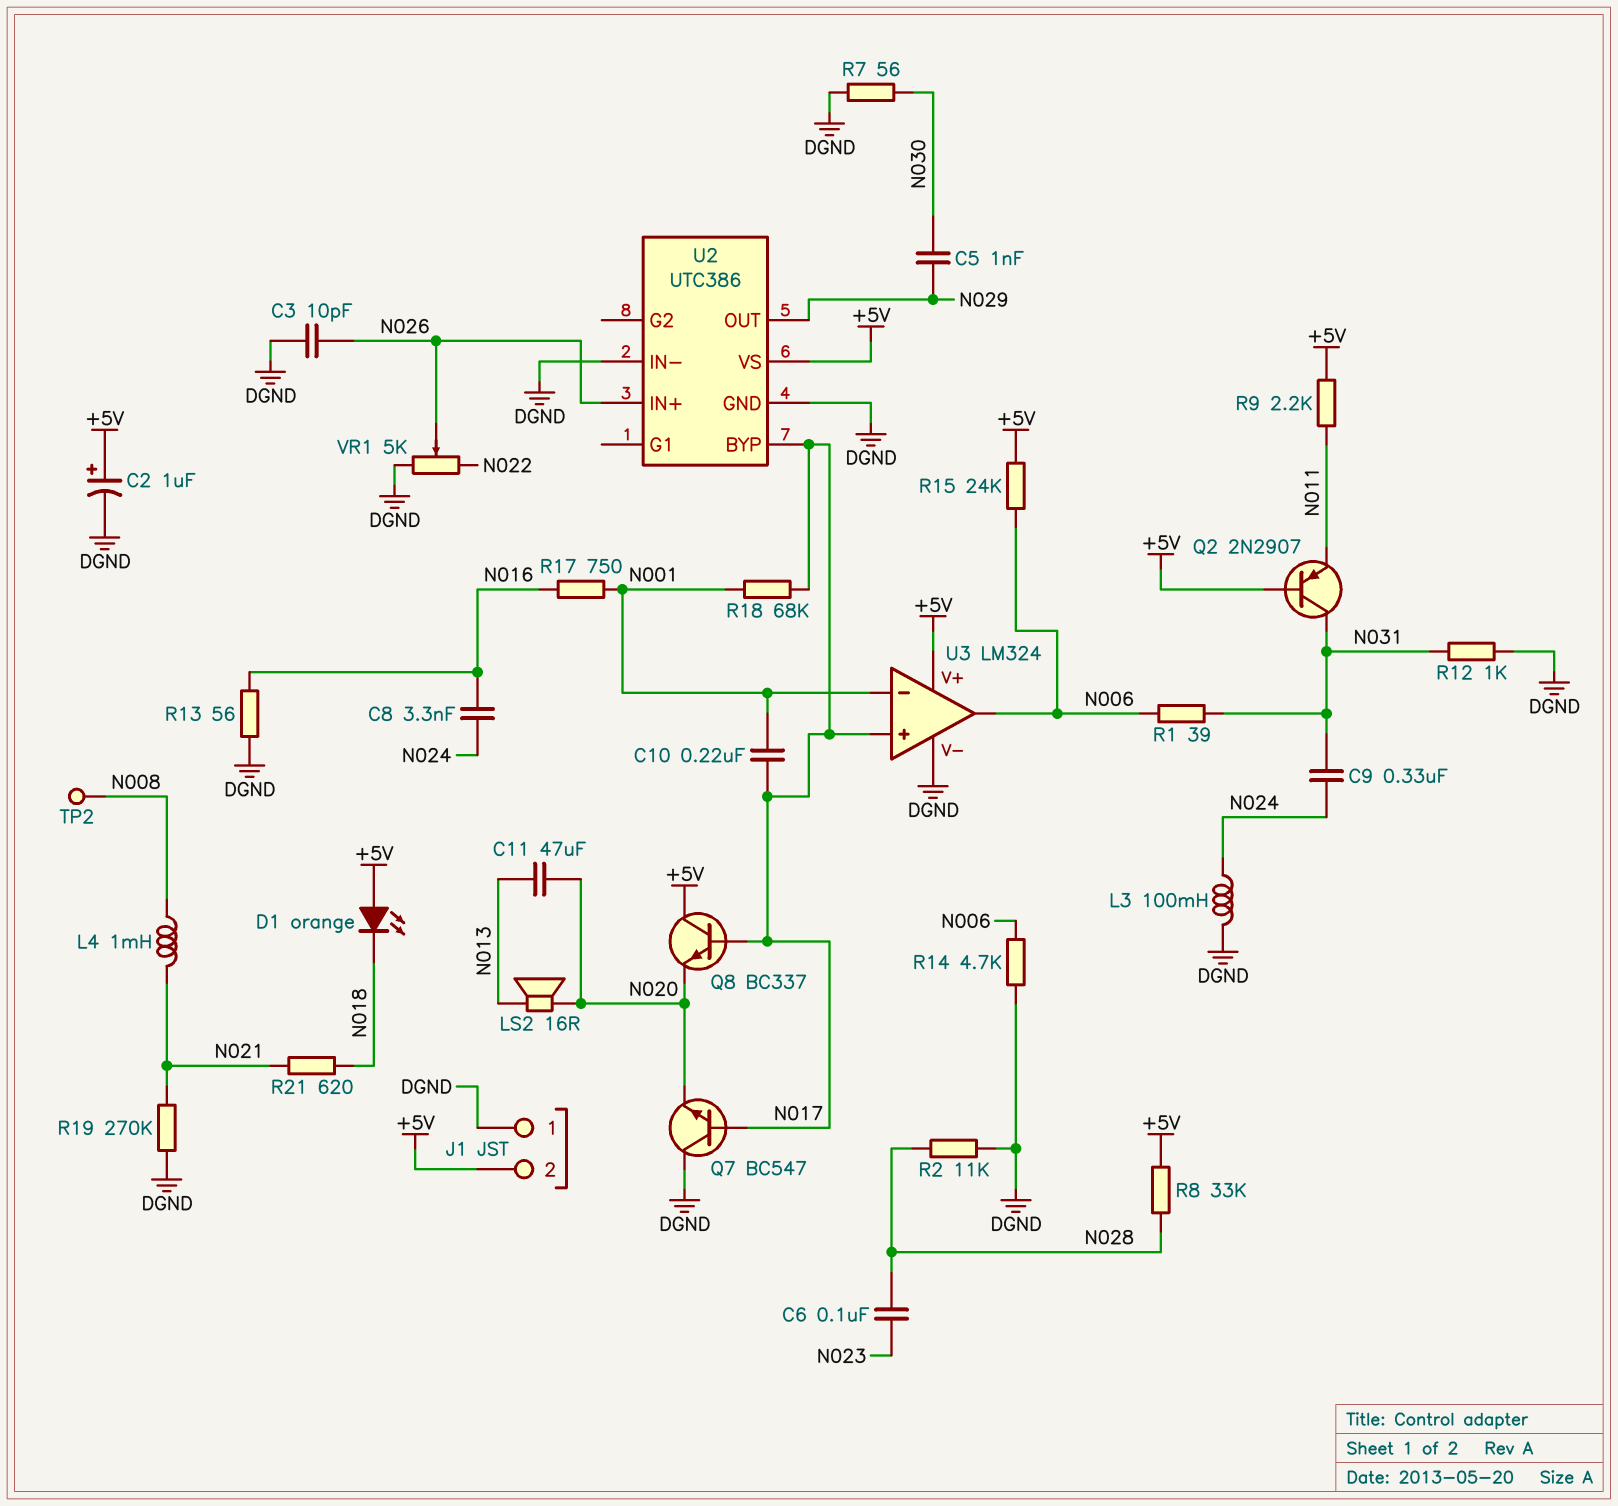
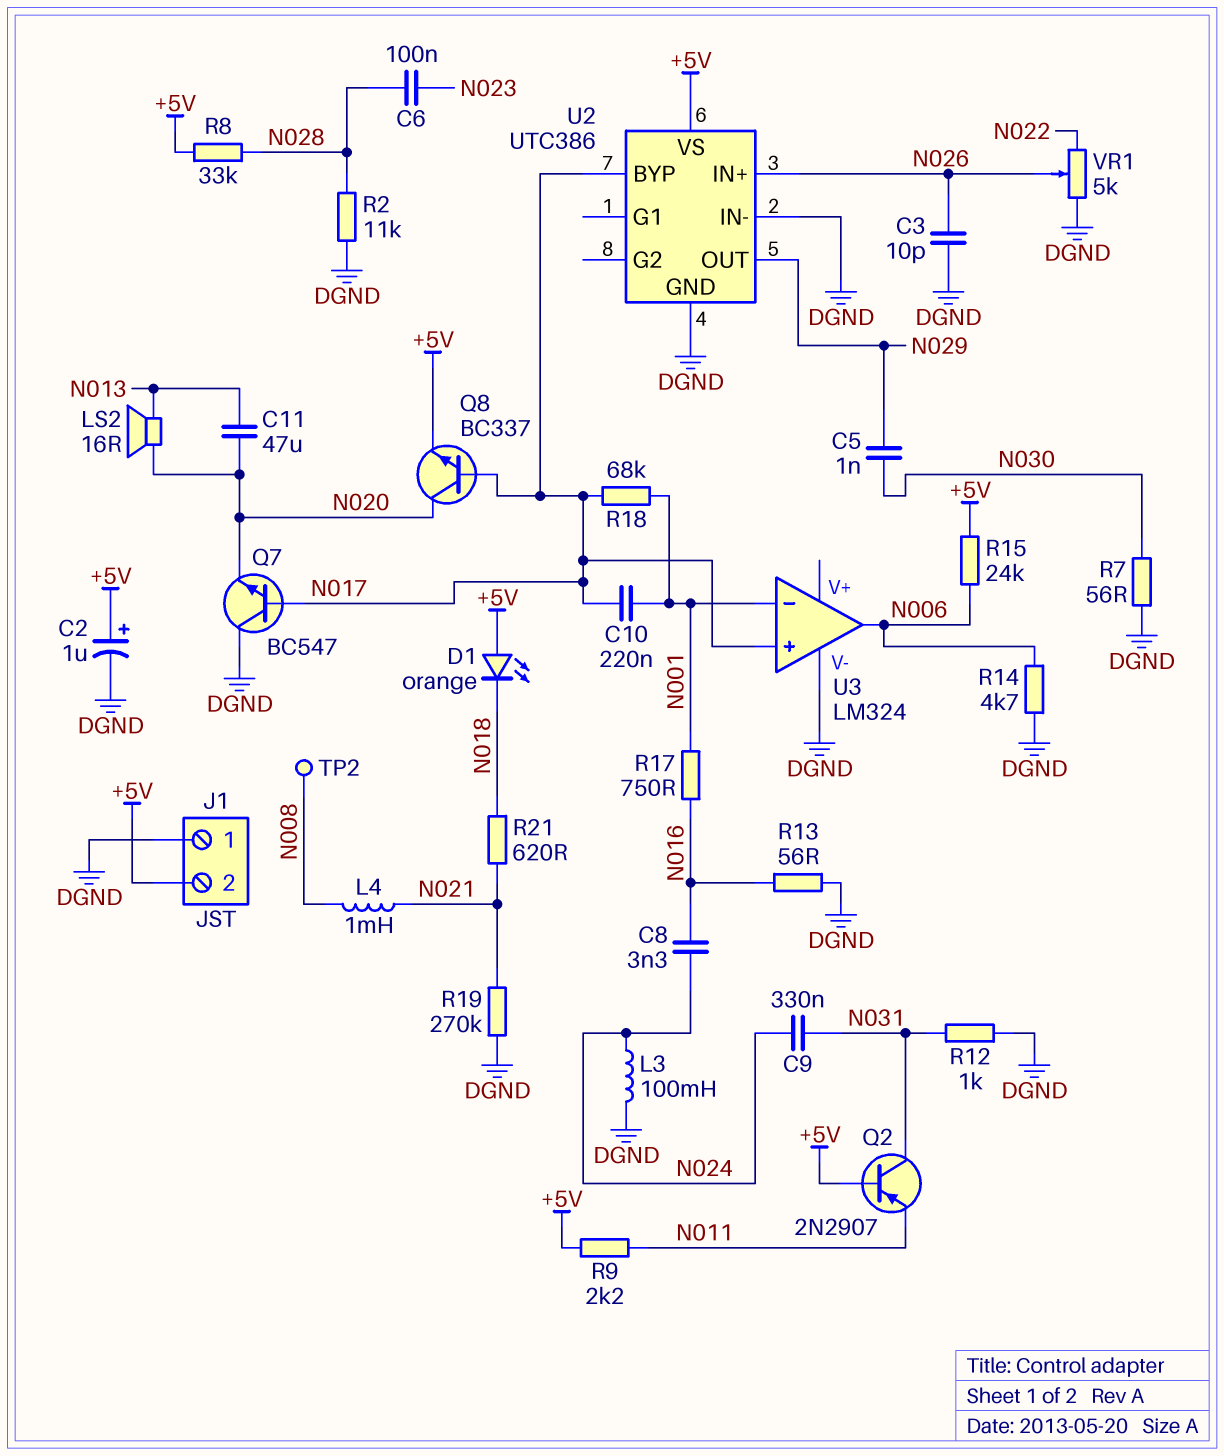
Q8: NPN BC337 (B N017, C +5V, E N020) -> NPN BC337 (B N017, C N020, E +5V)
R1: 39 (N006, N031) -> none
U3 pin V+: +5V -> none

